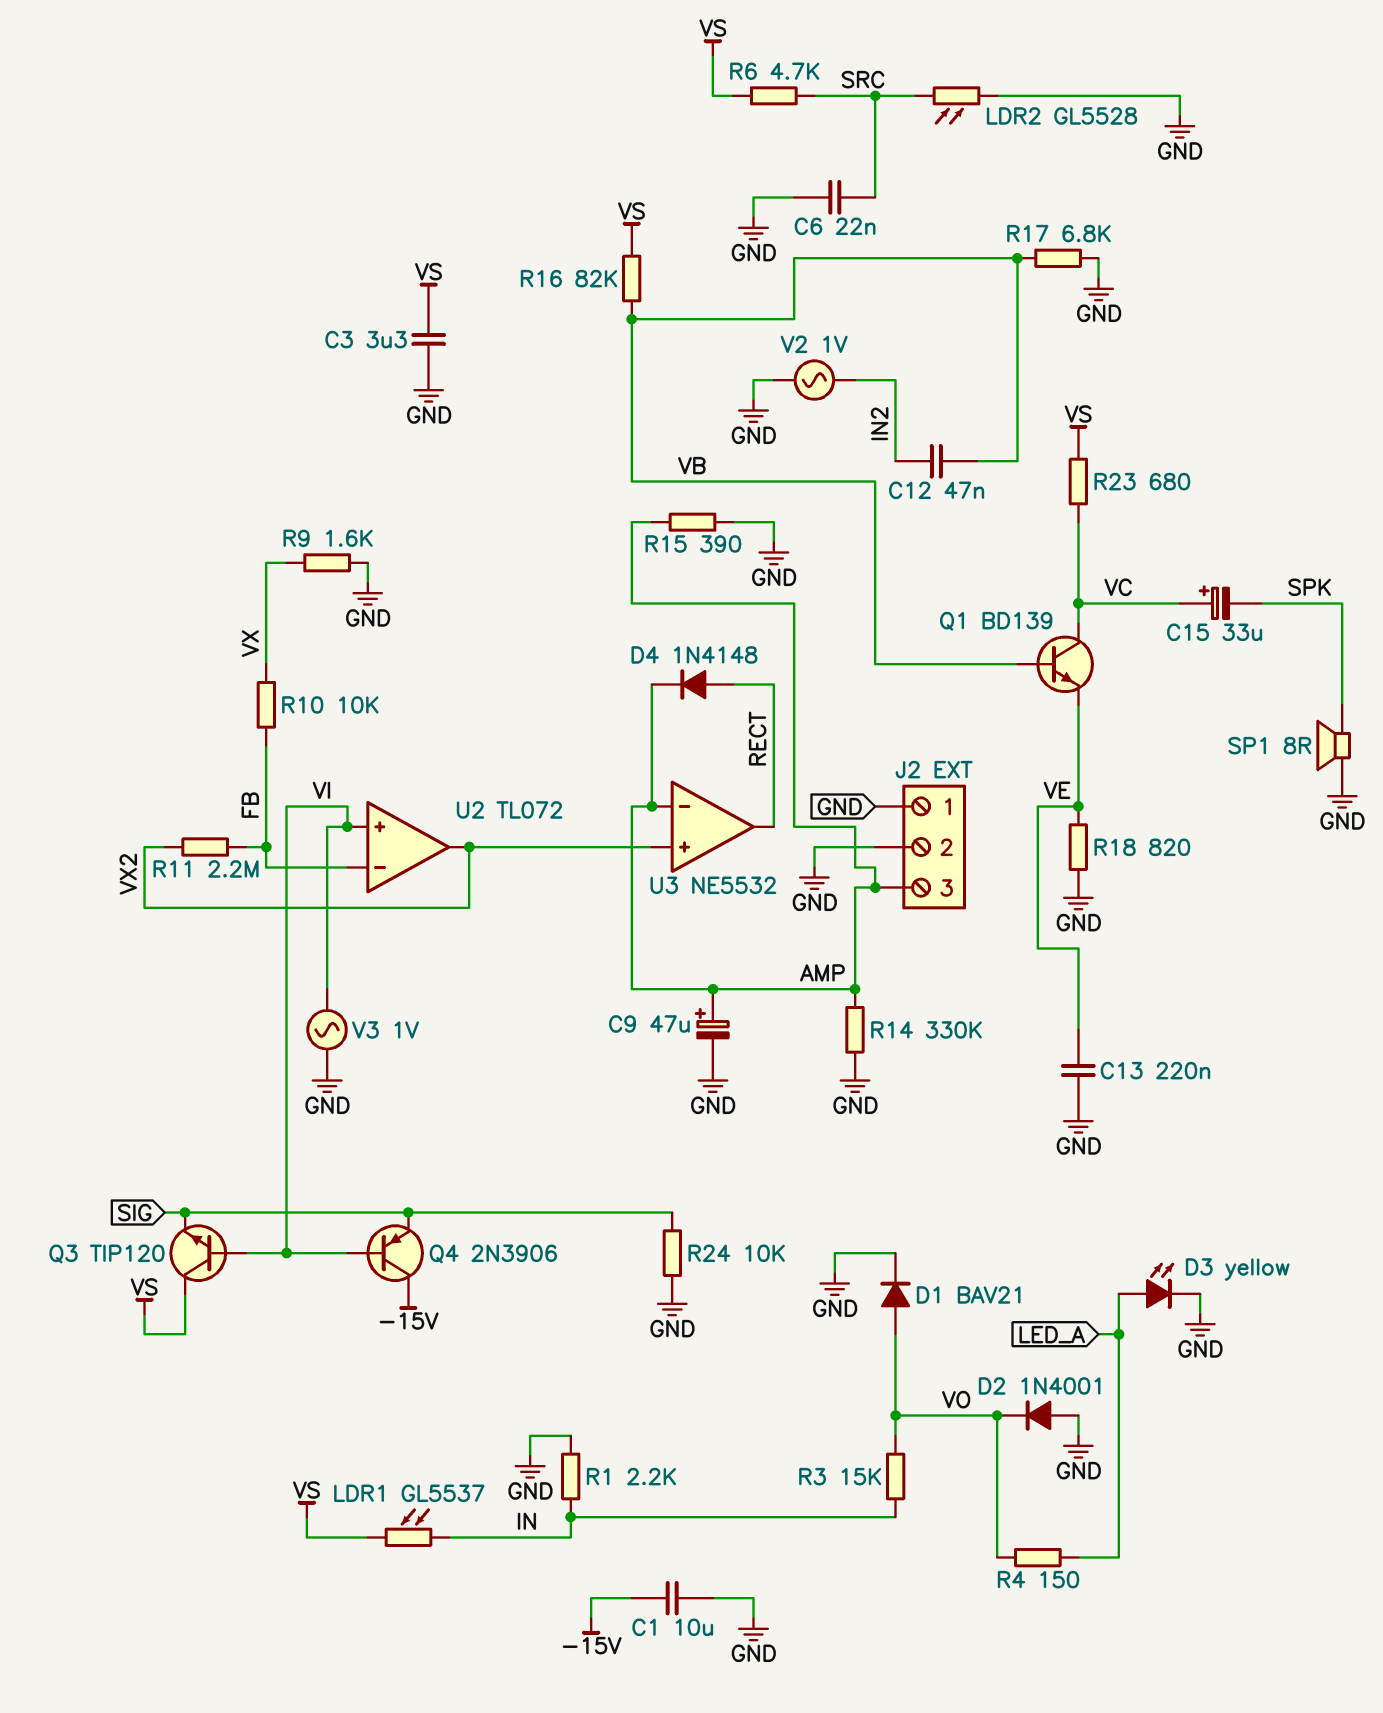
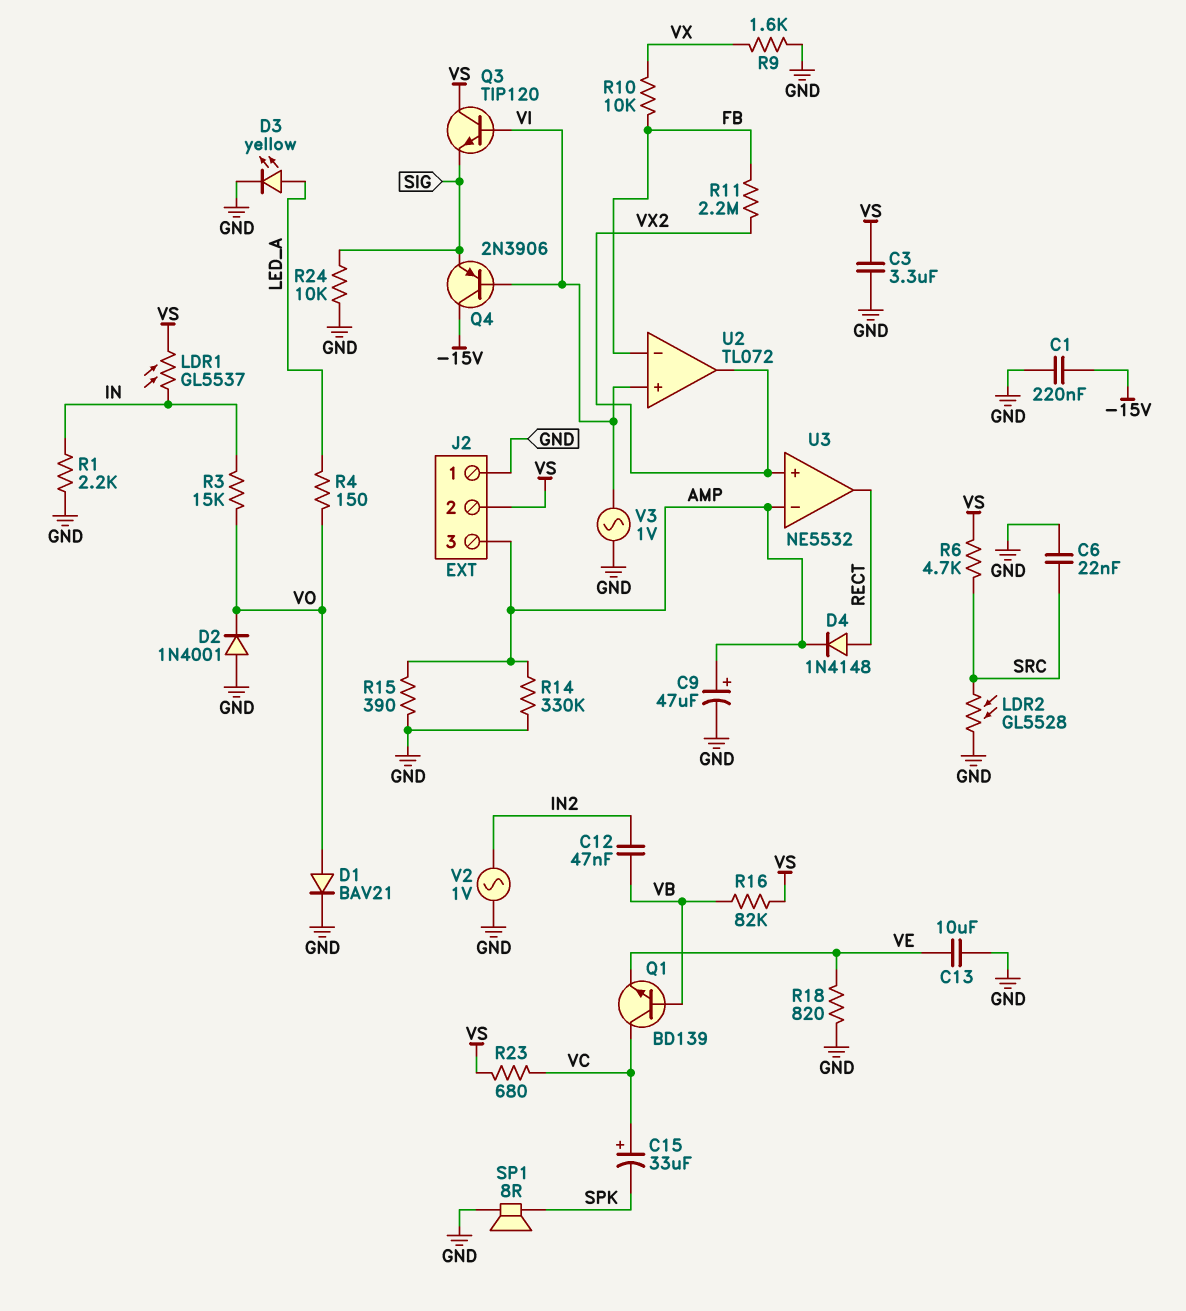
C1: 10uF (-15V, GND) -> 220nF (-15V, GND)
C13: 220nF (GND, VE) -> 10uF (GND, VE)
J2 pin 2: GND -> VS
R17: 6.8k (GND, VB) -> none

